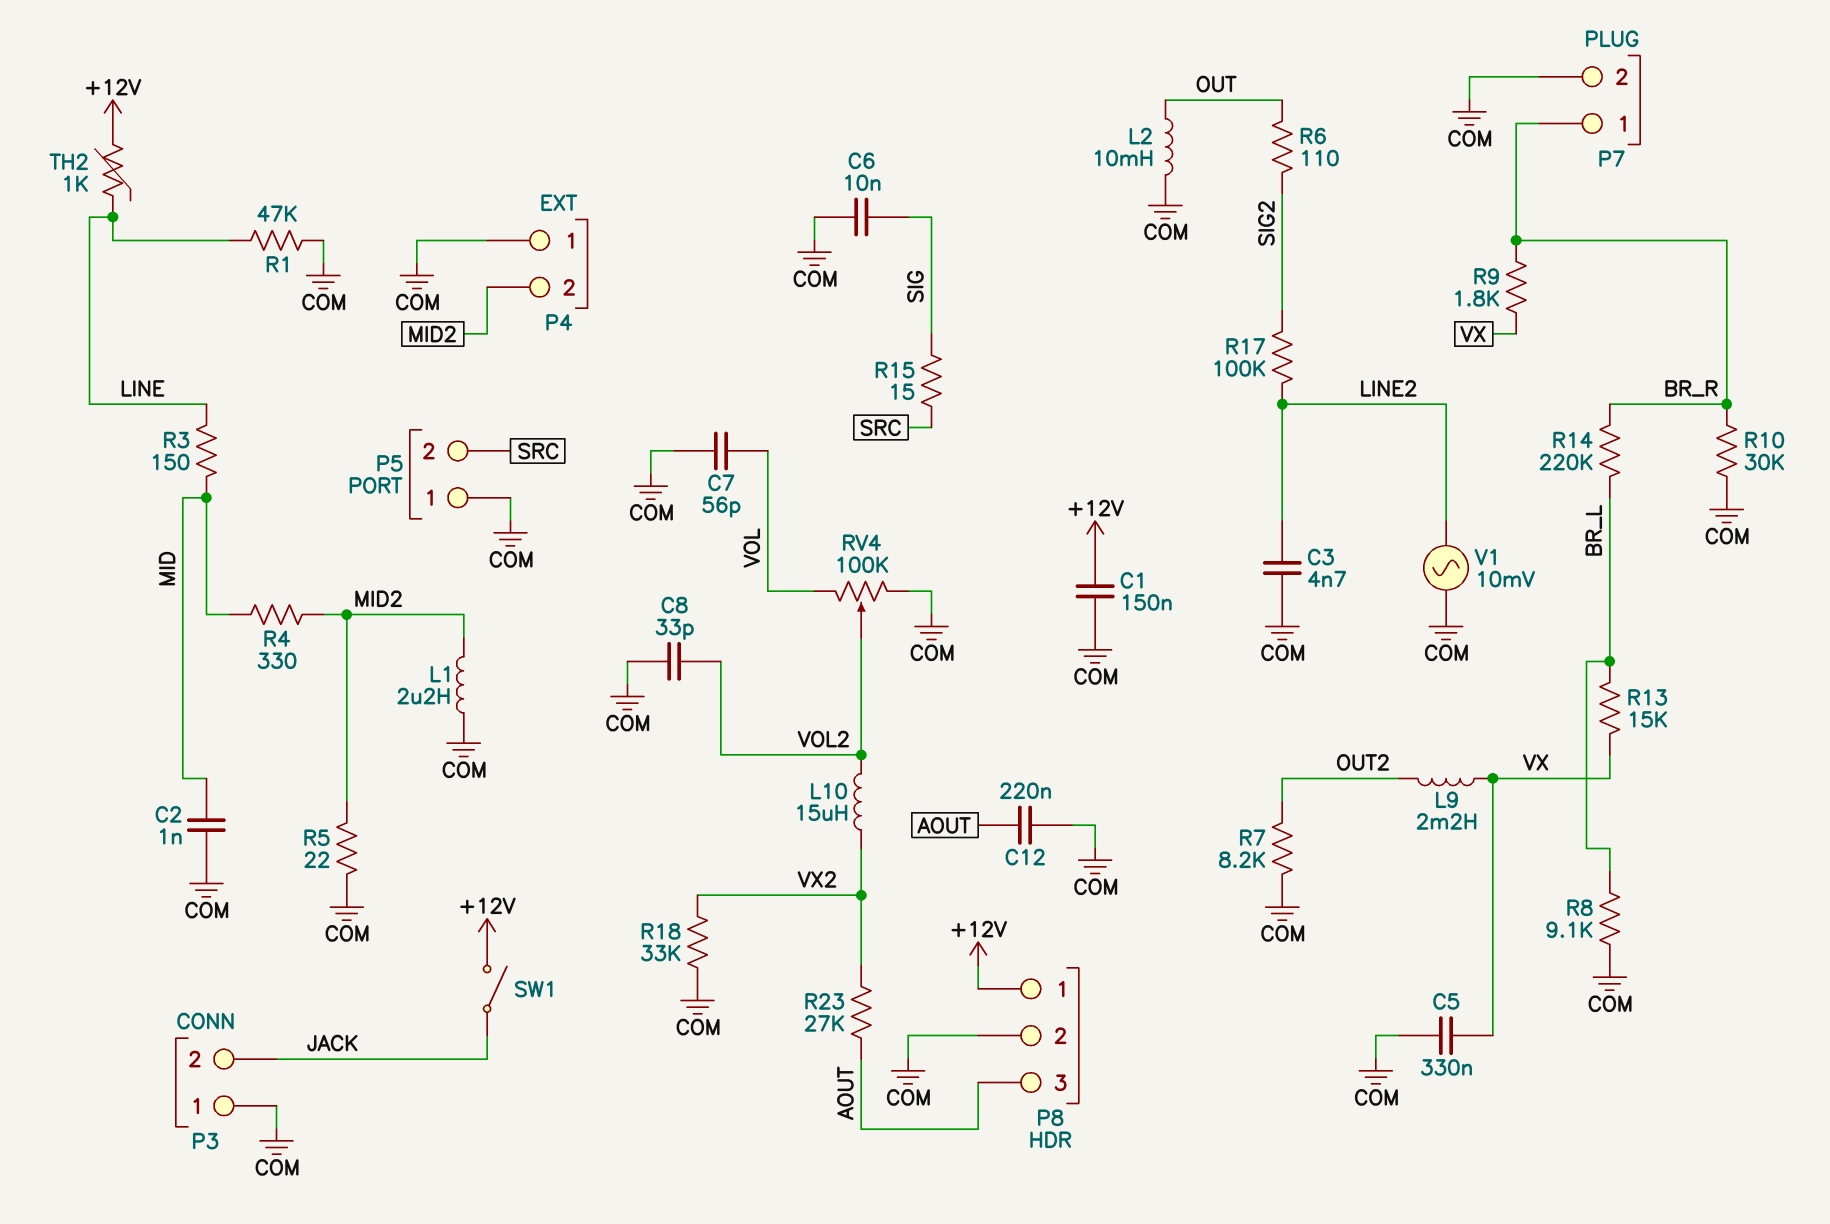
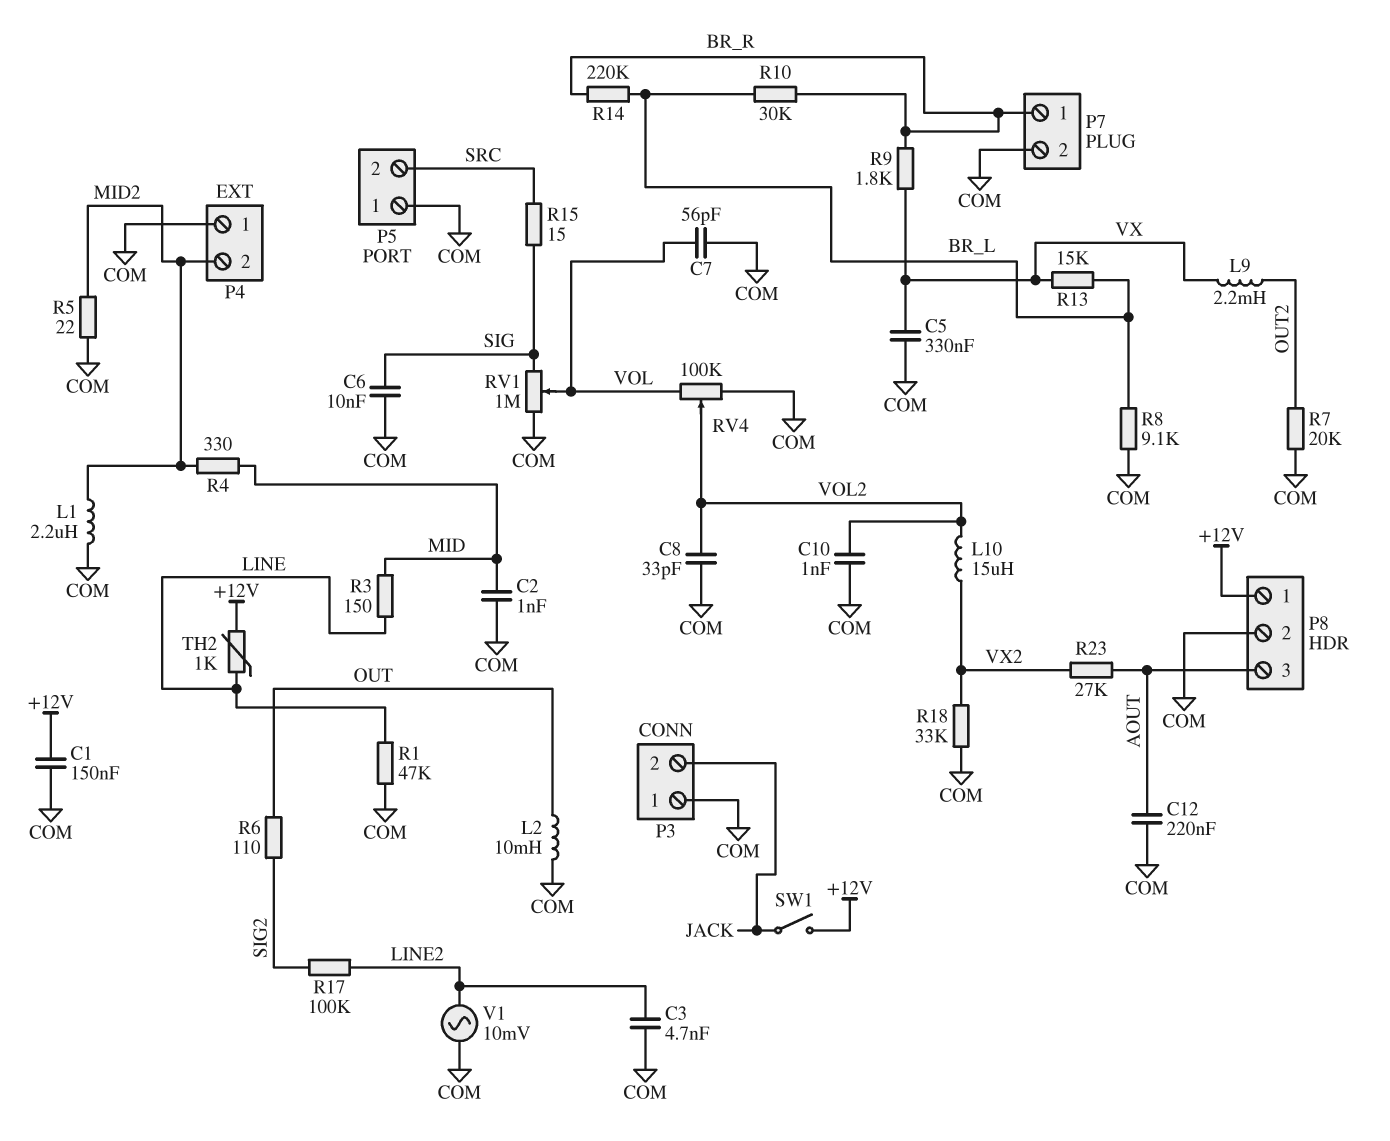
C10: none -> 1nF (COM, VOL2)
R7: 8.2k (COM, OUT2) -> 20k (COM, OUT2)
R10: 30k (BR_R, COM) -> 30k (BR_L, BR_R)
RV1: none -> 1M (COM, SIG, wiper VOL)

